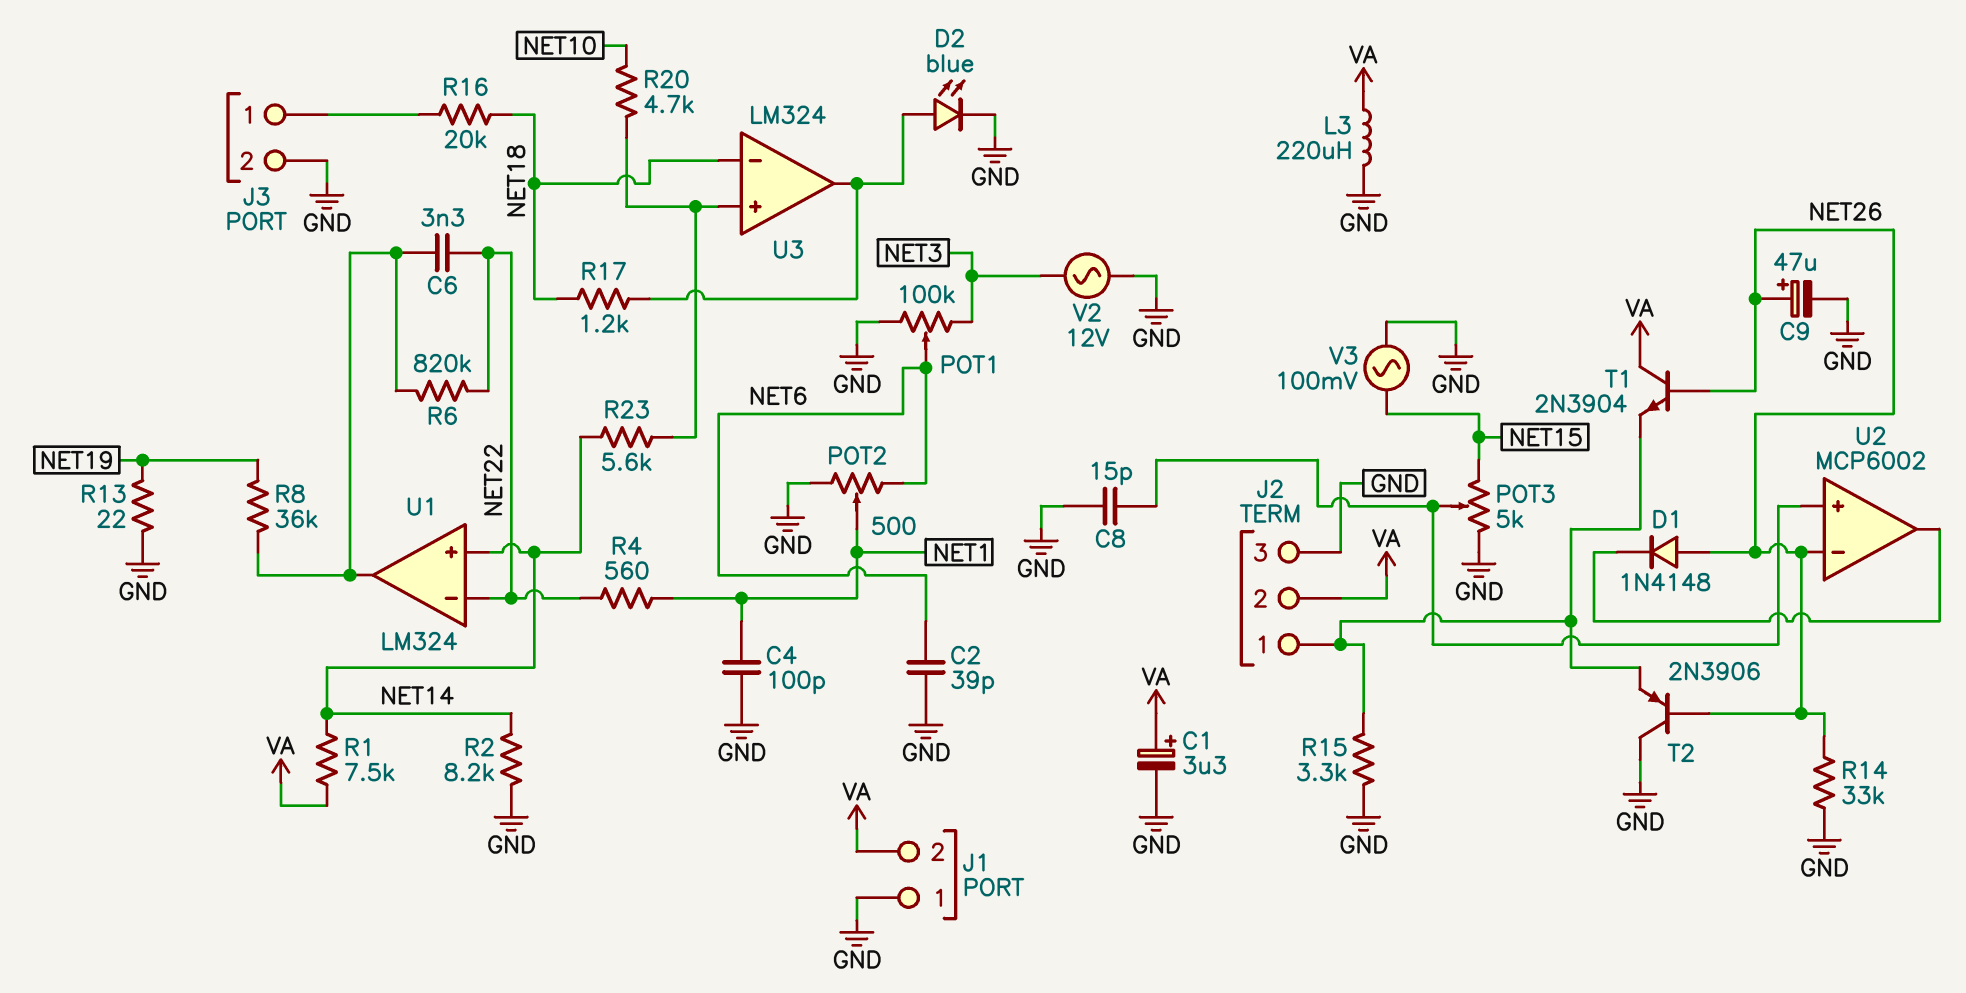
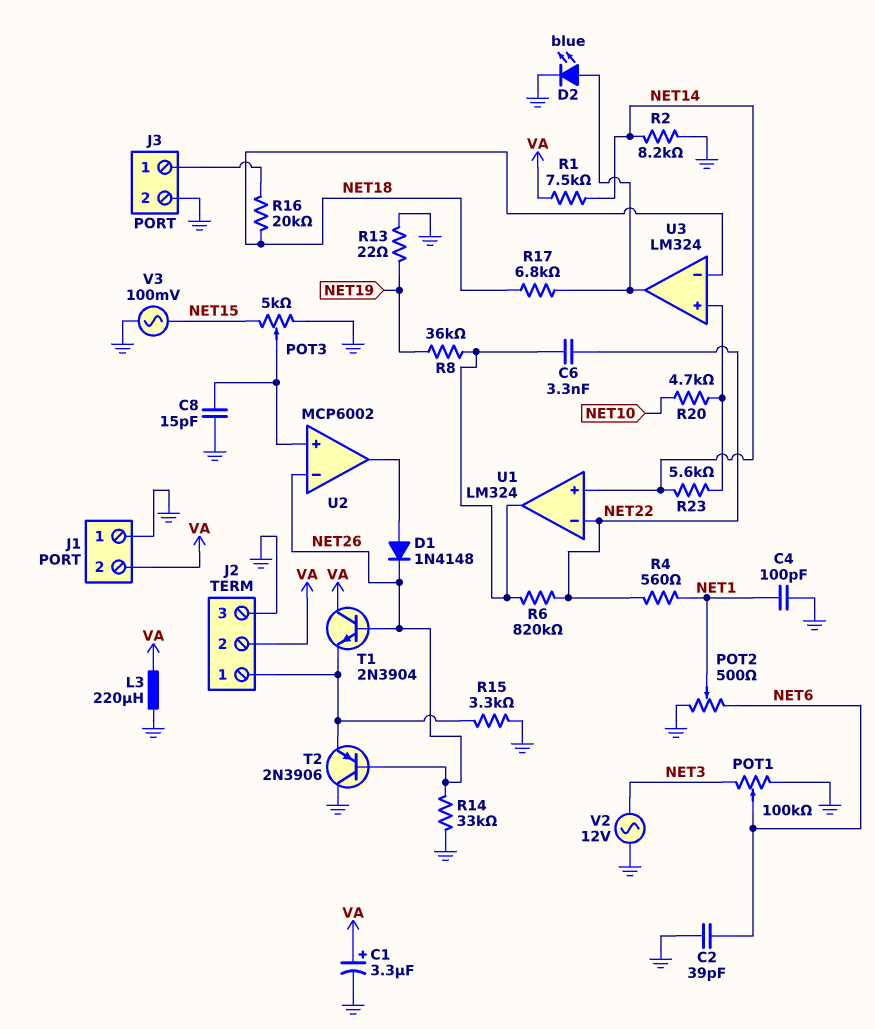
C9: 47uF (plus NET26, minus GND) -> none
D1: diode 1N4148 (A NET26, K U2/out) -> diode 1N4148 (A U2/out, K NET26)
R17: 1.2k (NET18, U3/out) -> 6.8k (NET18, U3/out)

